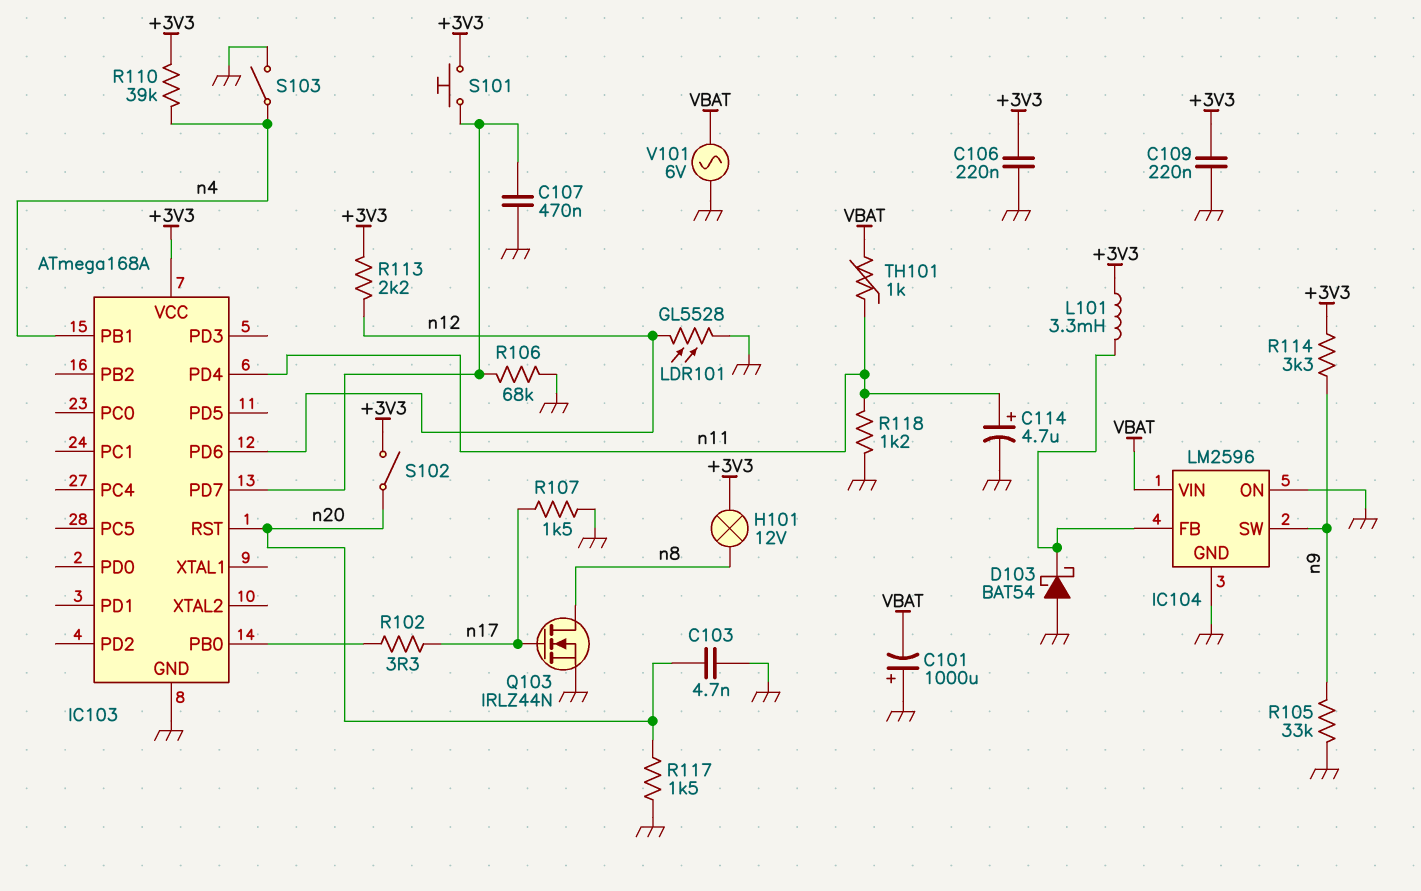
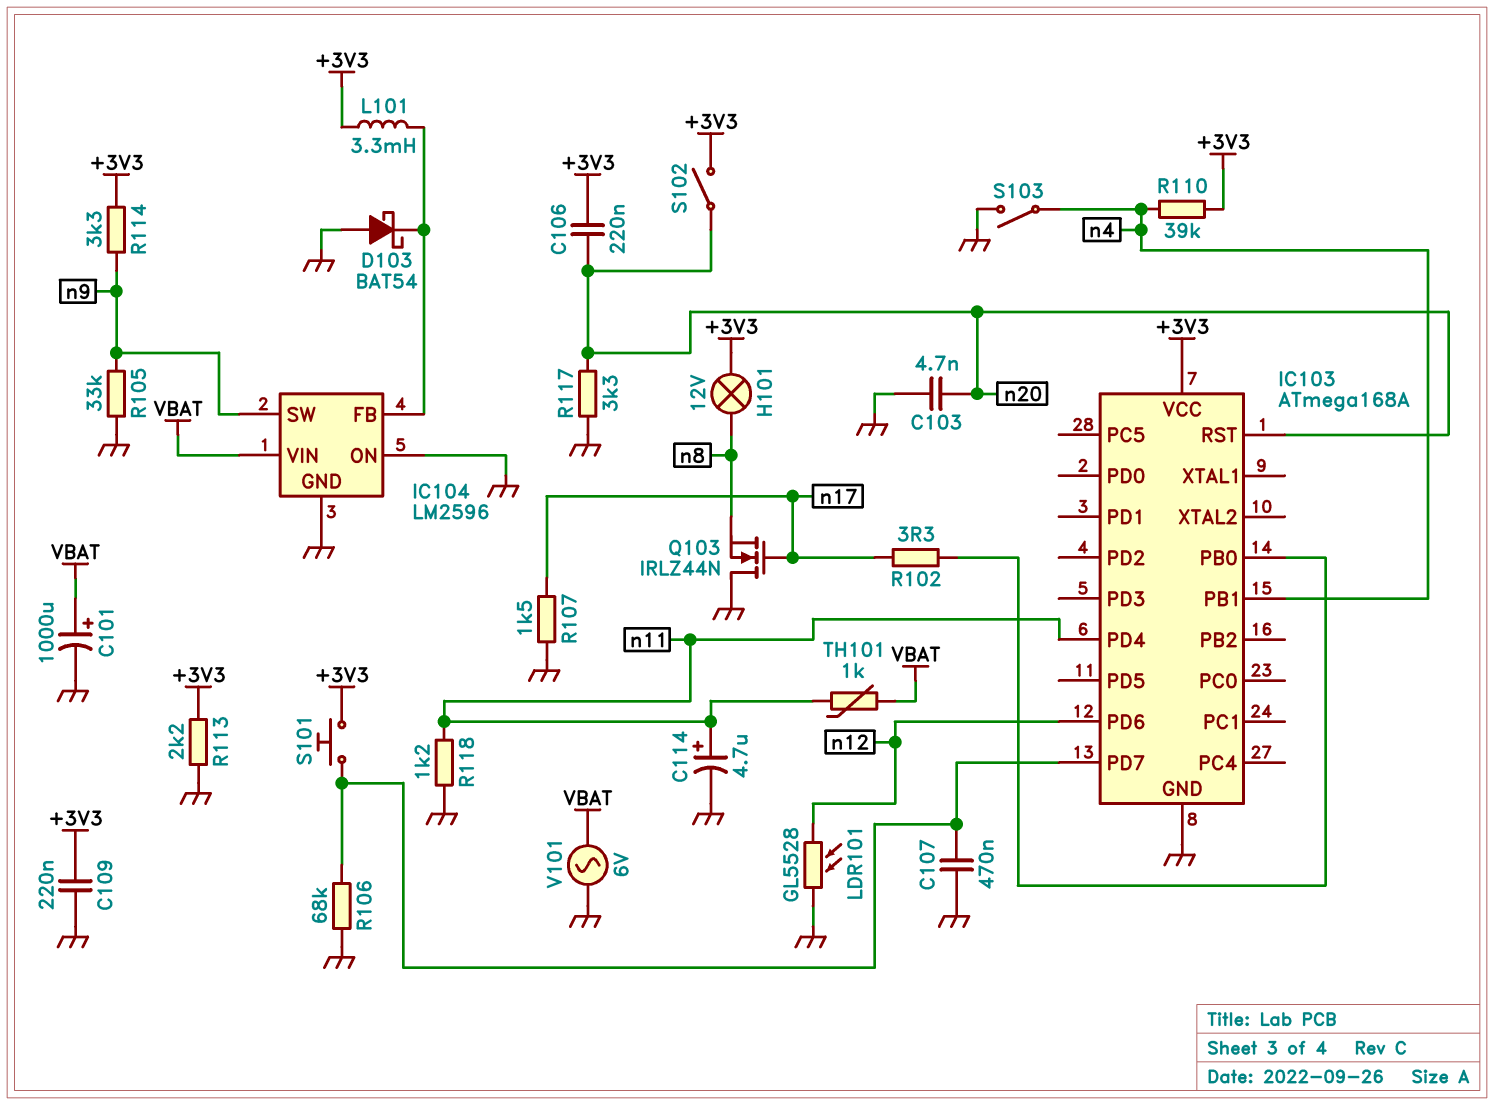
C101: 1000uF (plus GND, minus VBAT) -> 1000uF (plus VBAT, minus GND)
C106: 220nF (+3V3, GND) -> 220nF (+3V3, n20)
Q103: NMOS IRLZ44N (G n17, D n8, S GND) -> NMOS IRLZ44N (G n17, D GND, S n8)
R113: 2.2k (+3V3, n12) -> 2.2k (+3V3, GND)
R117: 1.5k (GND, n20) -> 3.3k (GND, n20)

